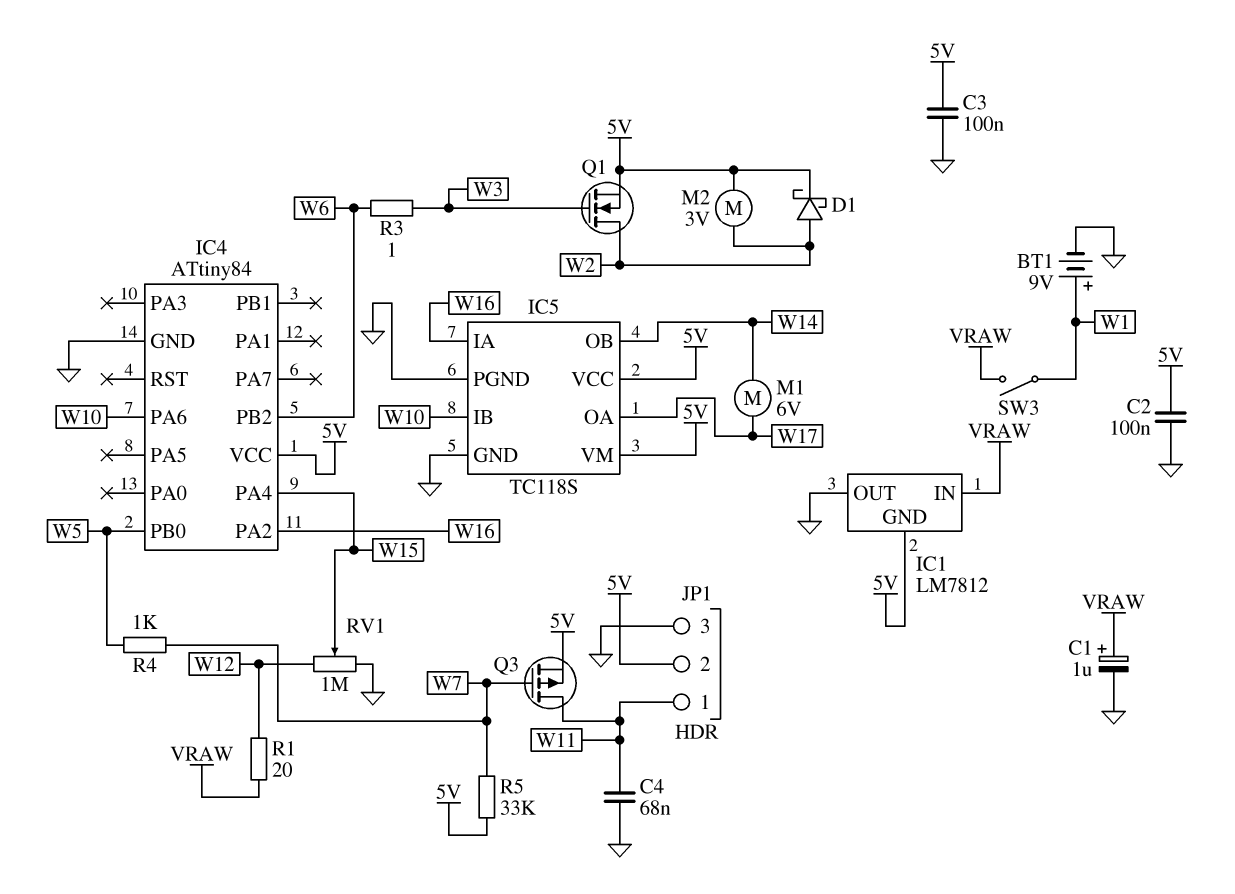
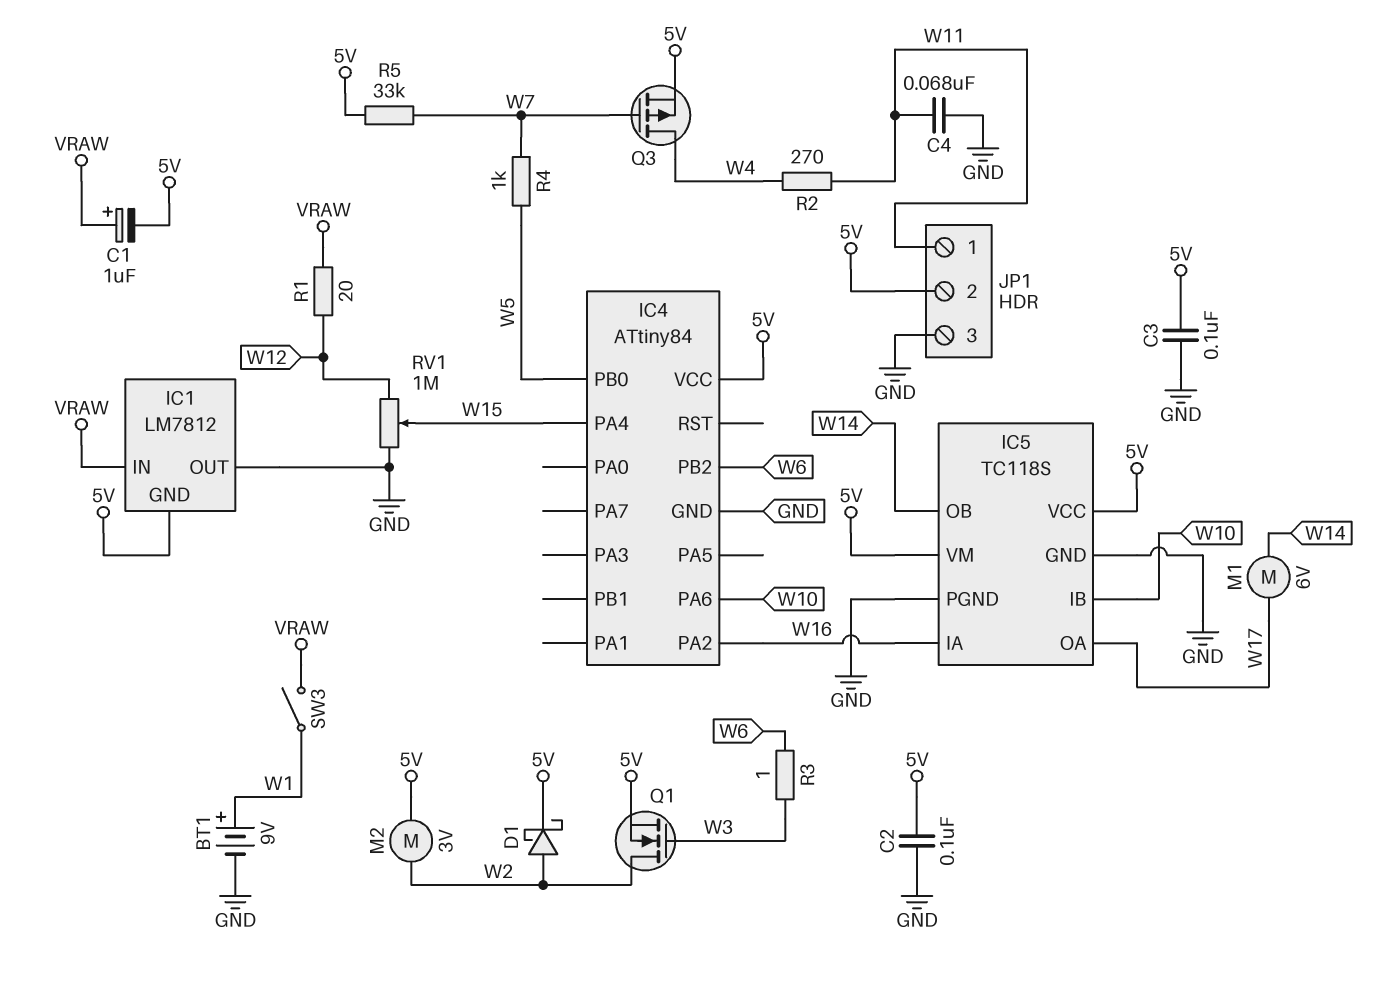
C1: 1uF (plus VRAW, minus GND) -> 1uF (plus VRAW, minus 5V)
Q3: PMOS (G W7, D W11, S 5V) -> PMOS (G W7, D W4, S 5V)
R2: none -> 270 (W4, W11)

